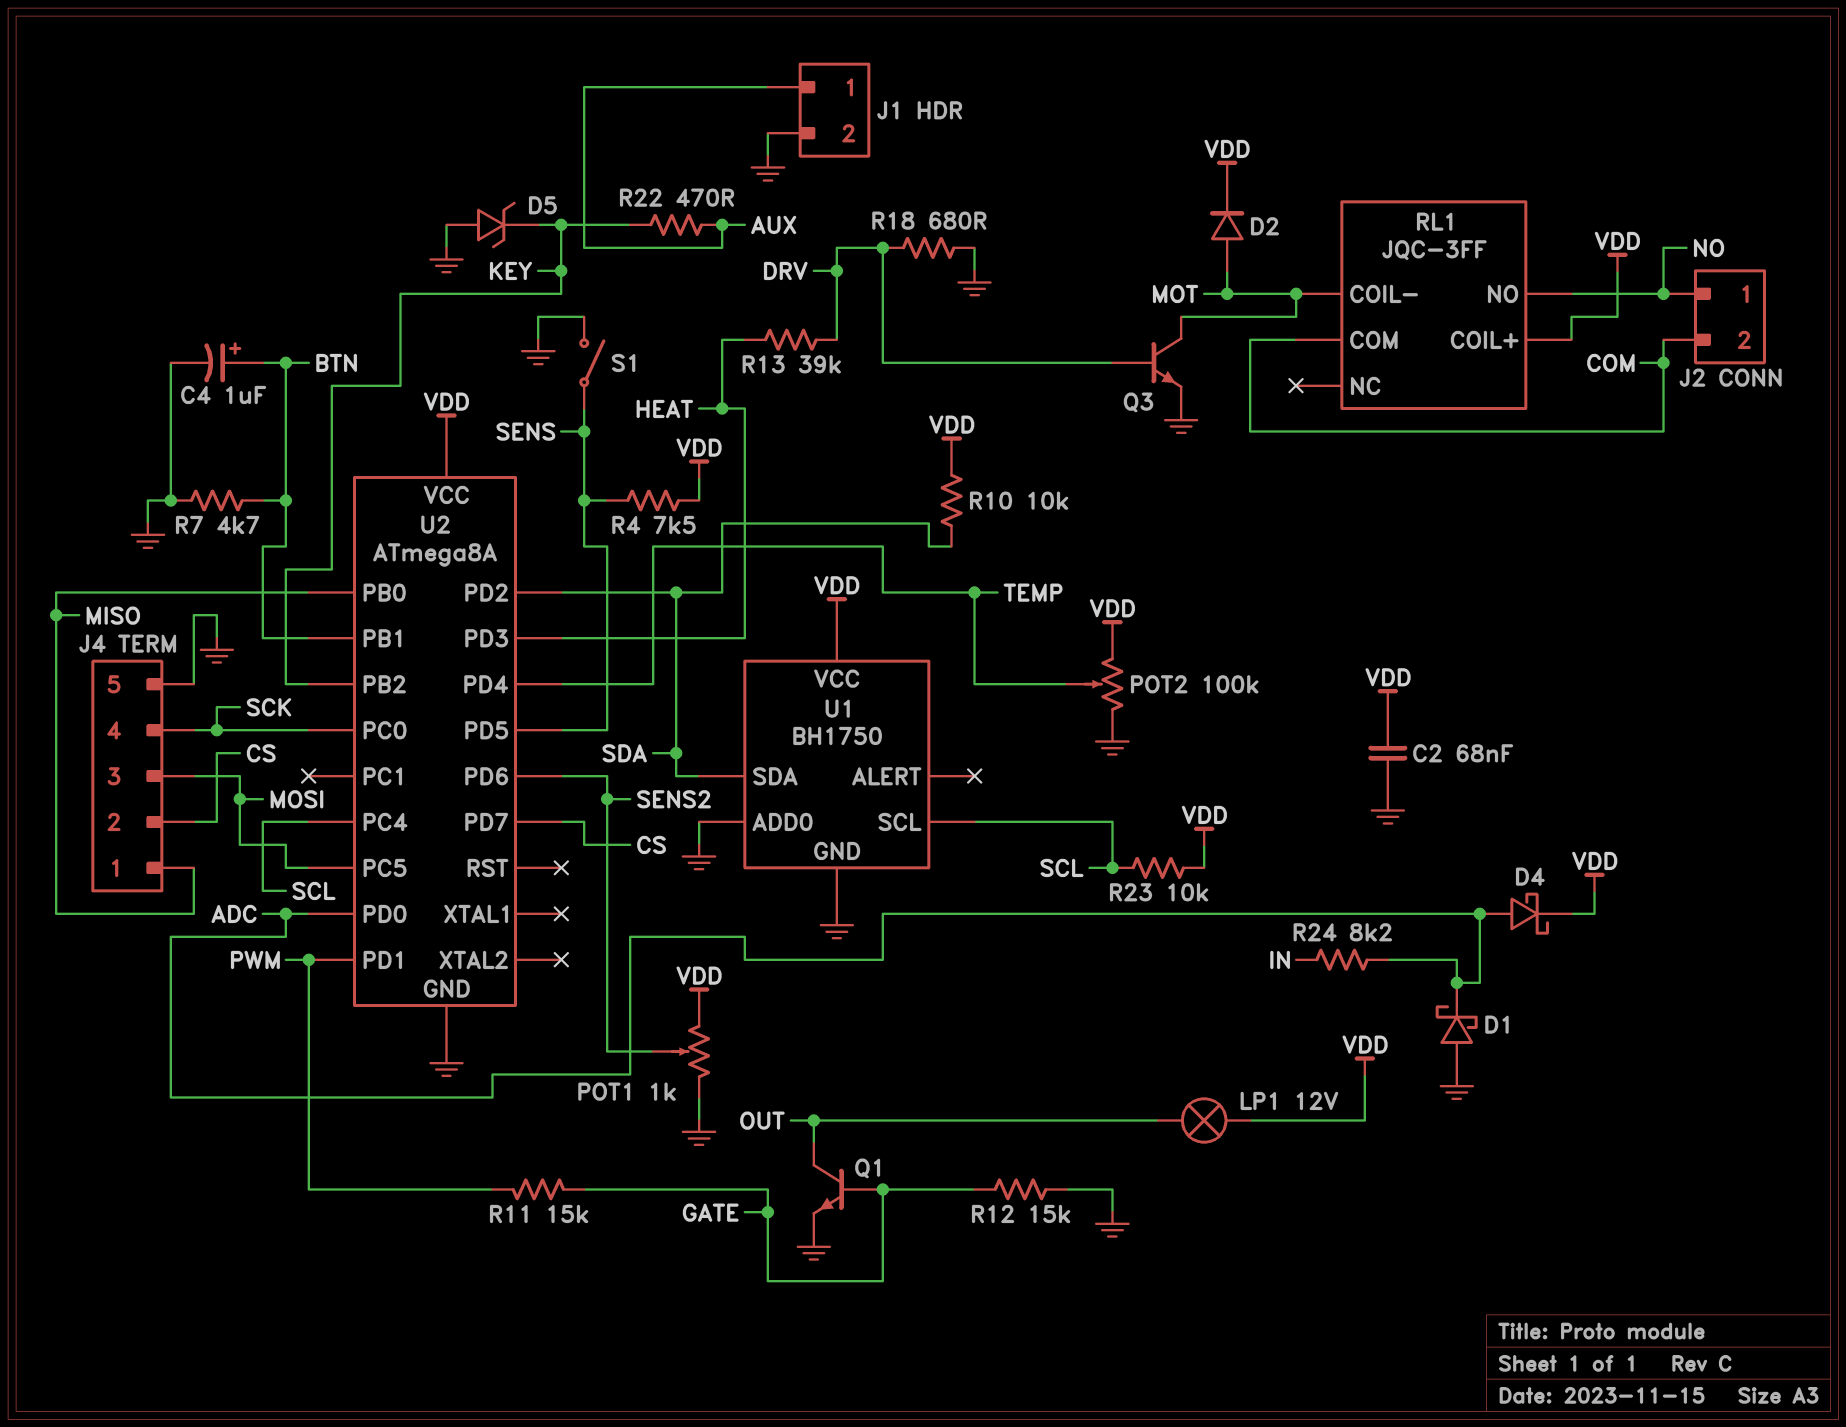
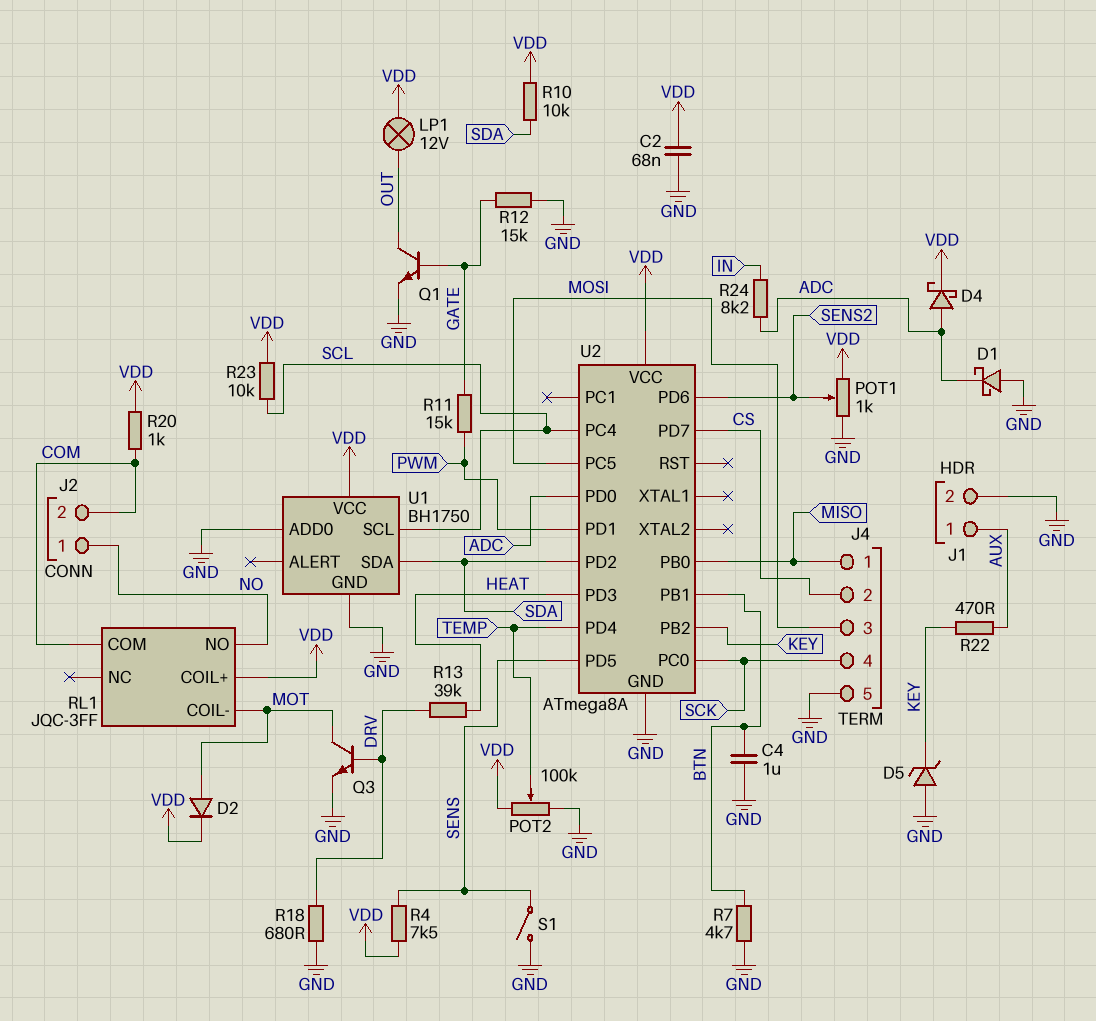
C4: 1uF (plus BTN, minus GND) -> 1uF (BTN, GND)
R20: none -> 1k (COM, VDD)

